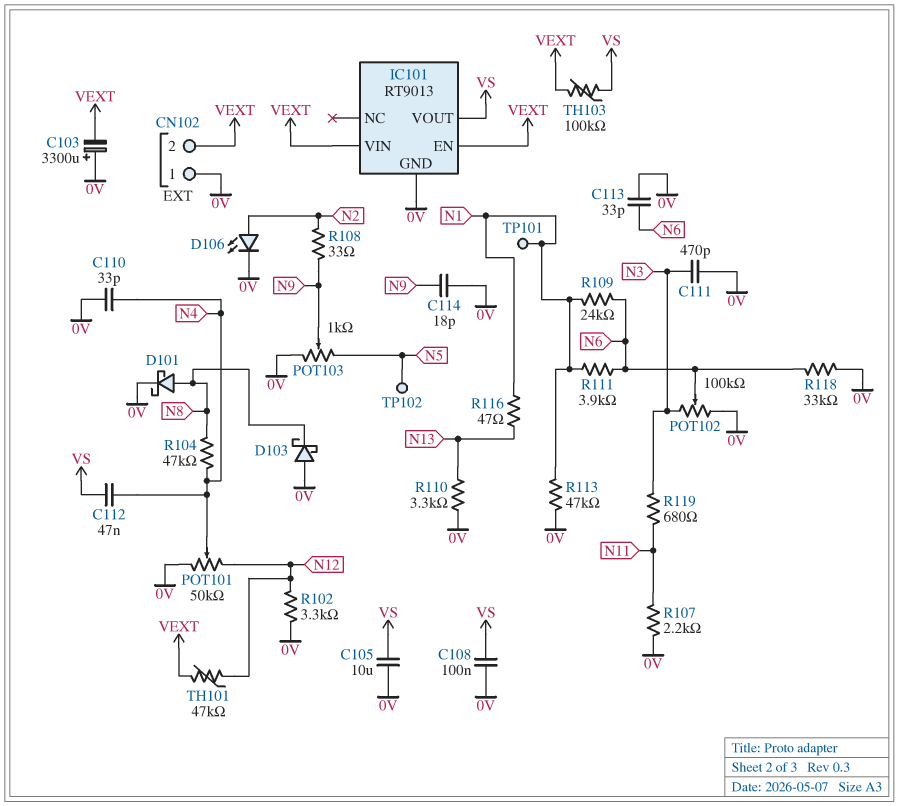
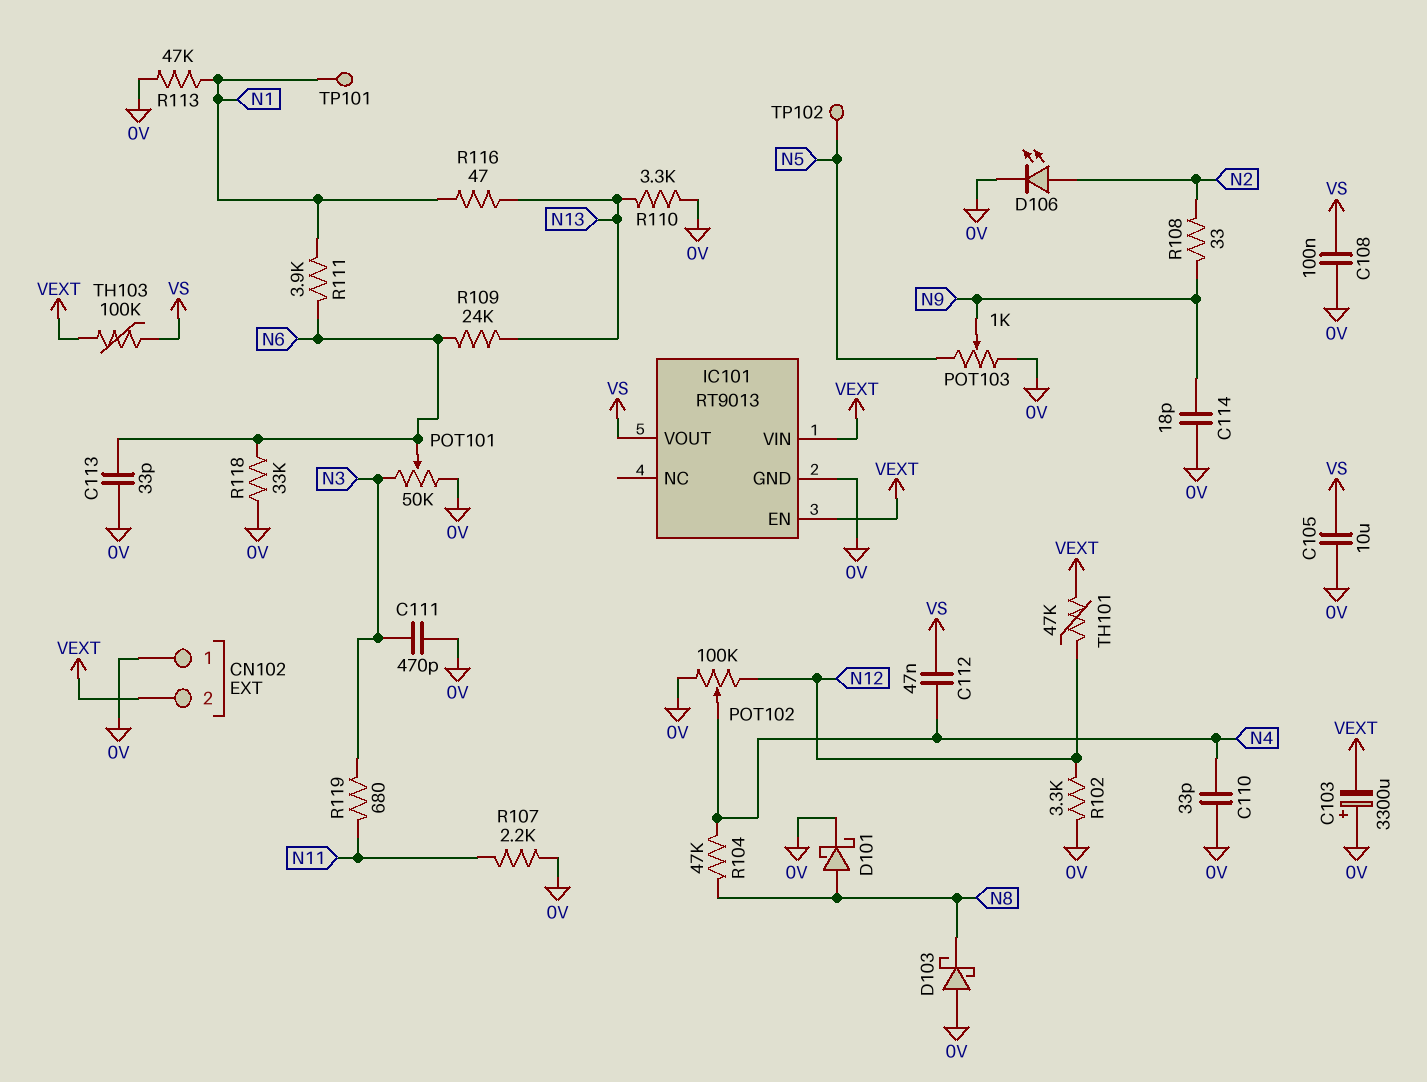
POT101: 50k (0V, N12, wiper N4) -> 50k (0V, N3, wiper N6)
POT102: 100k (0V, N3, wiper N6) -> 100k (0V, N12, wiper N4)
R109: 24k (N1, N6) -> 24k (N6, N13)

